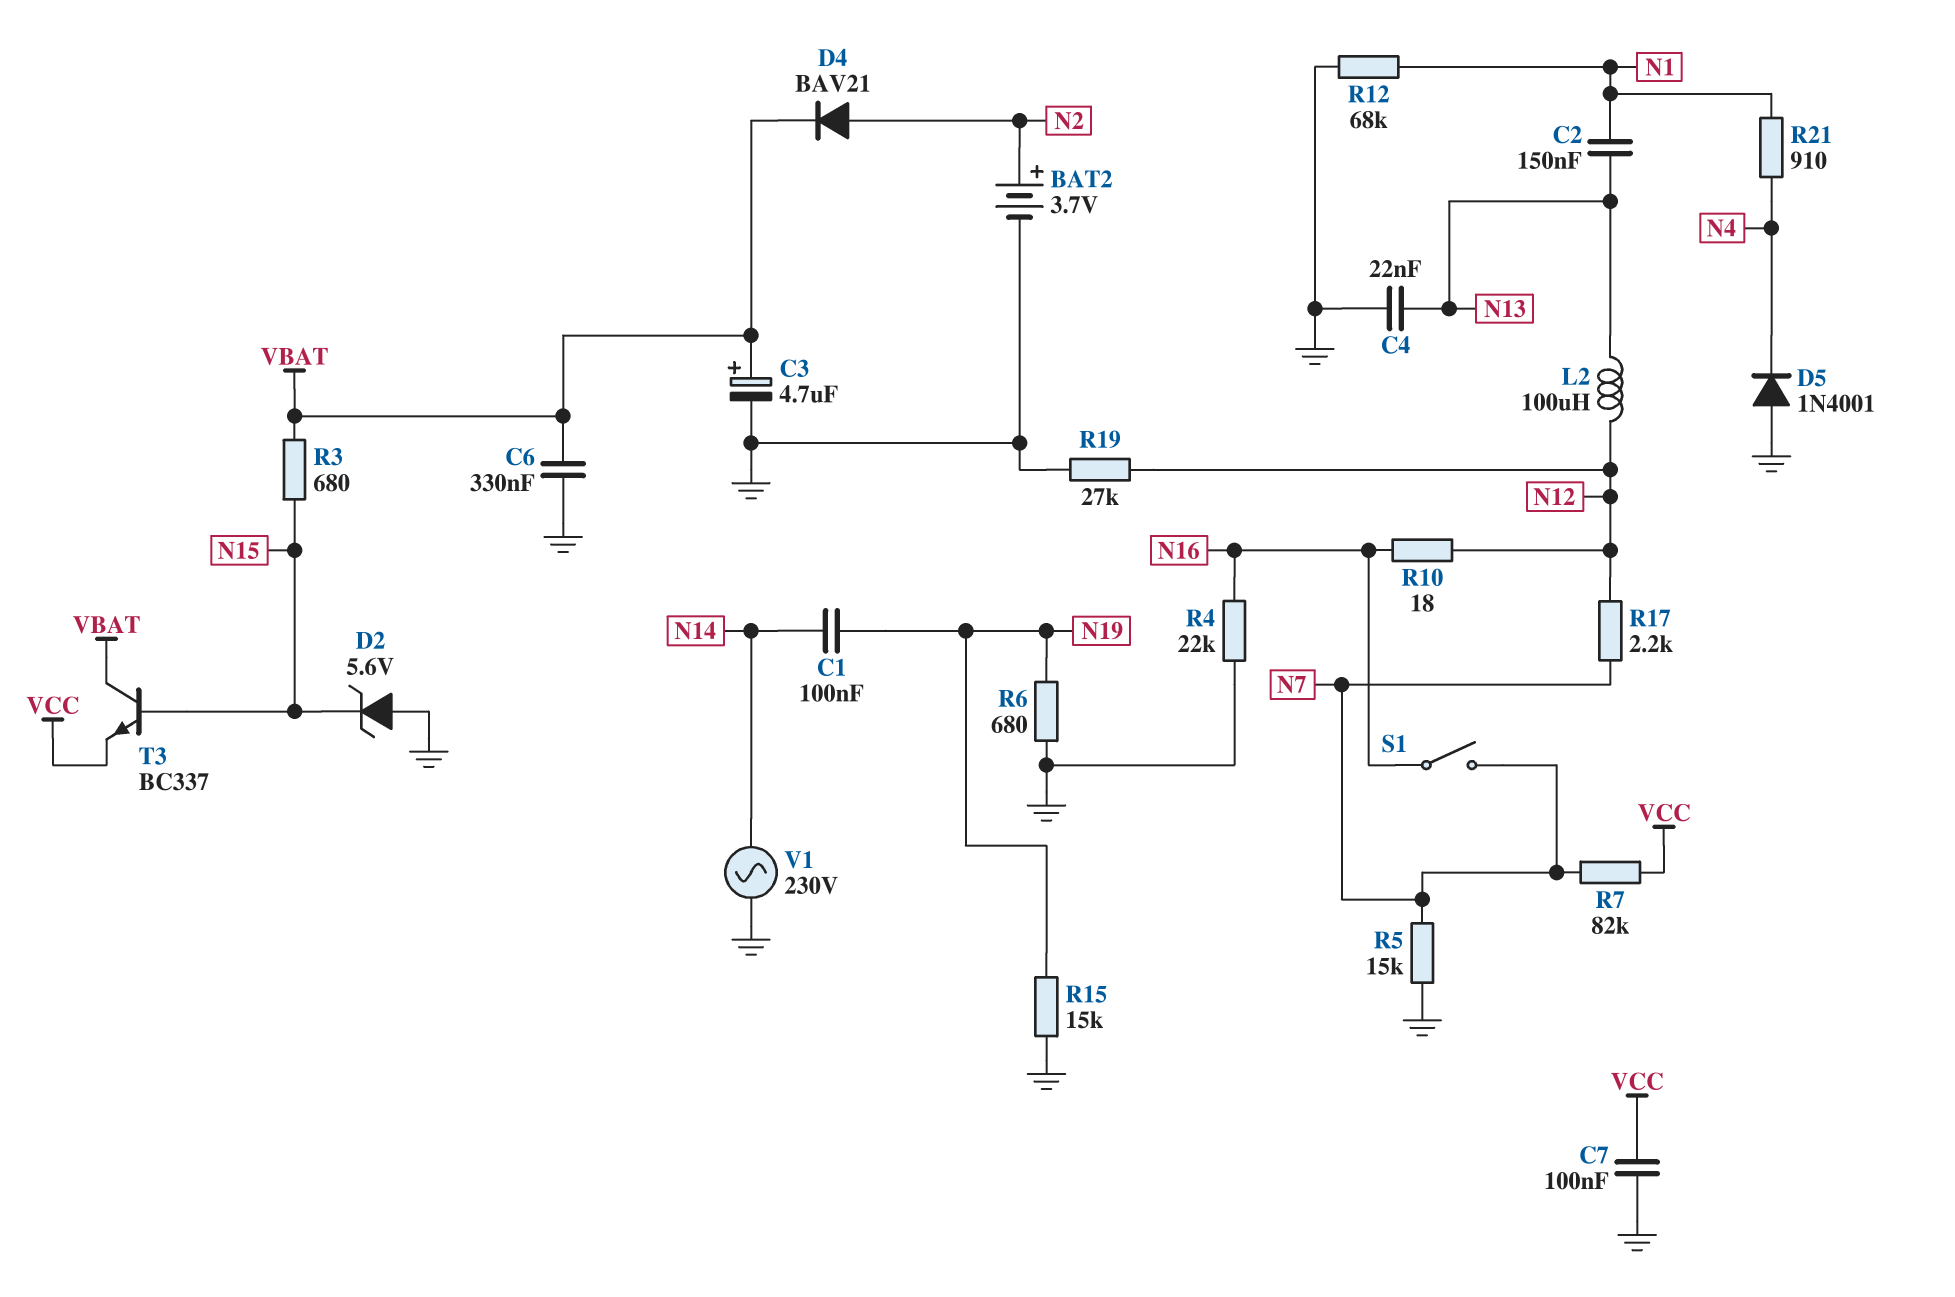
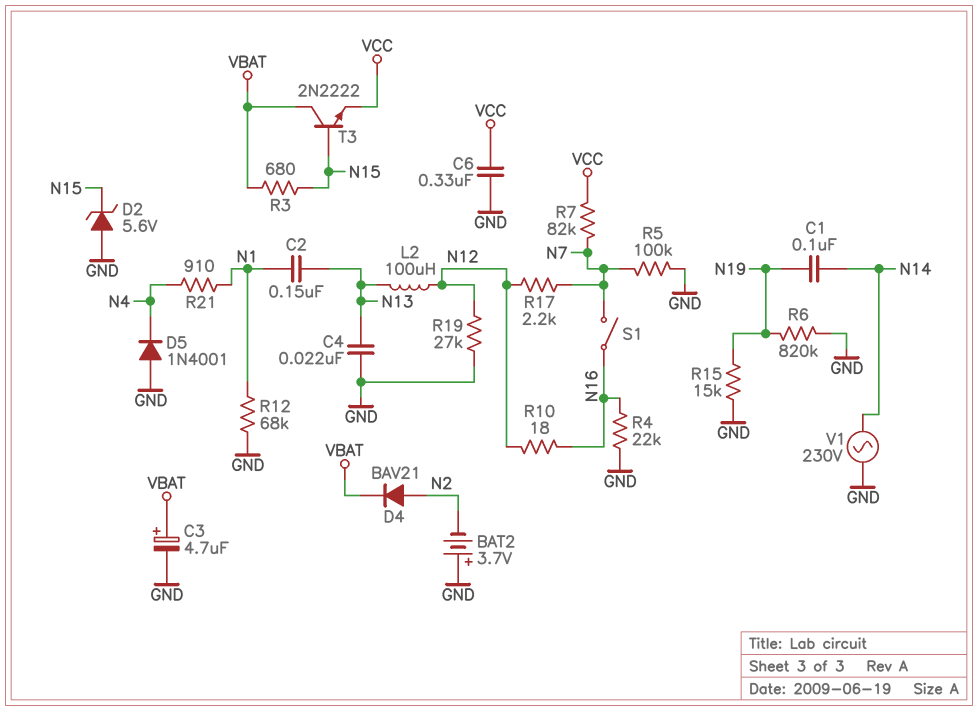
BAT2: 3.7V (plus N2, minus GND) -> 3.7V (plus GND, minus N2)
C6: 330nF (GND, VBAT) -> 330nF (GND, VCC)
C7: 100nF (GND, VCC) -> none
R5: 15k (GND, N7) -> 100k (GND, N7)
R6: 680 (GND, N19) -> 820k (GND, N19)
T3: NPN BC337 (B N15, C VBAT, E VCC) -> NPN 2N2222 (B N15, C VBAT, E VCC)

